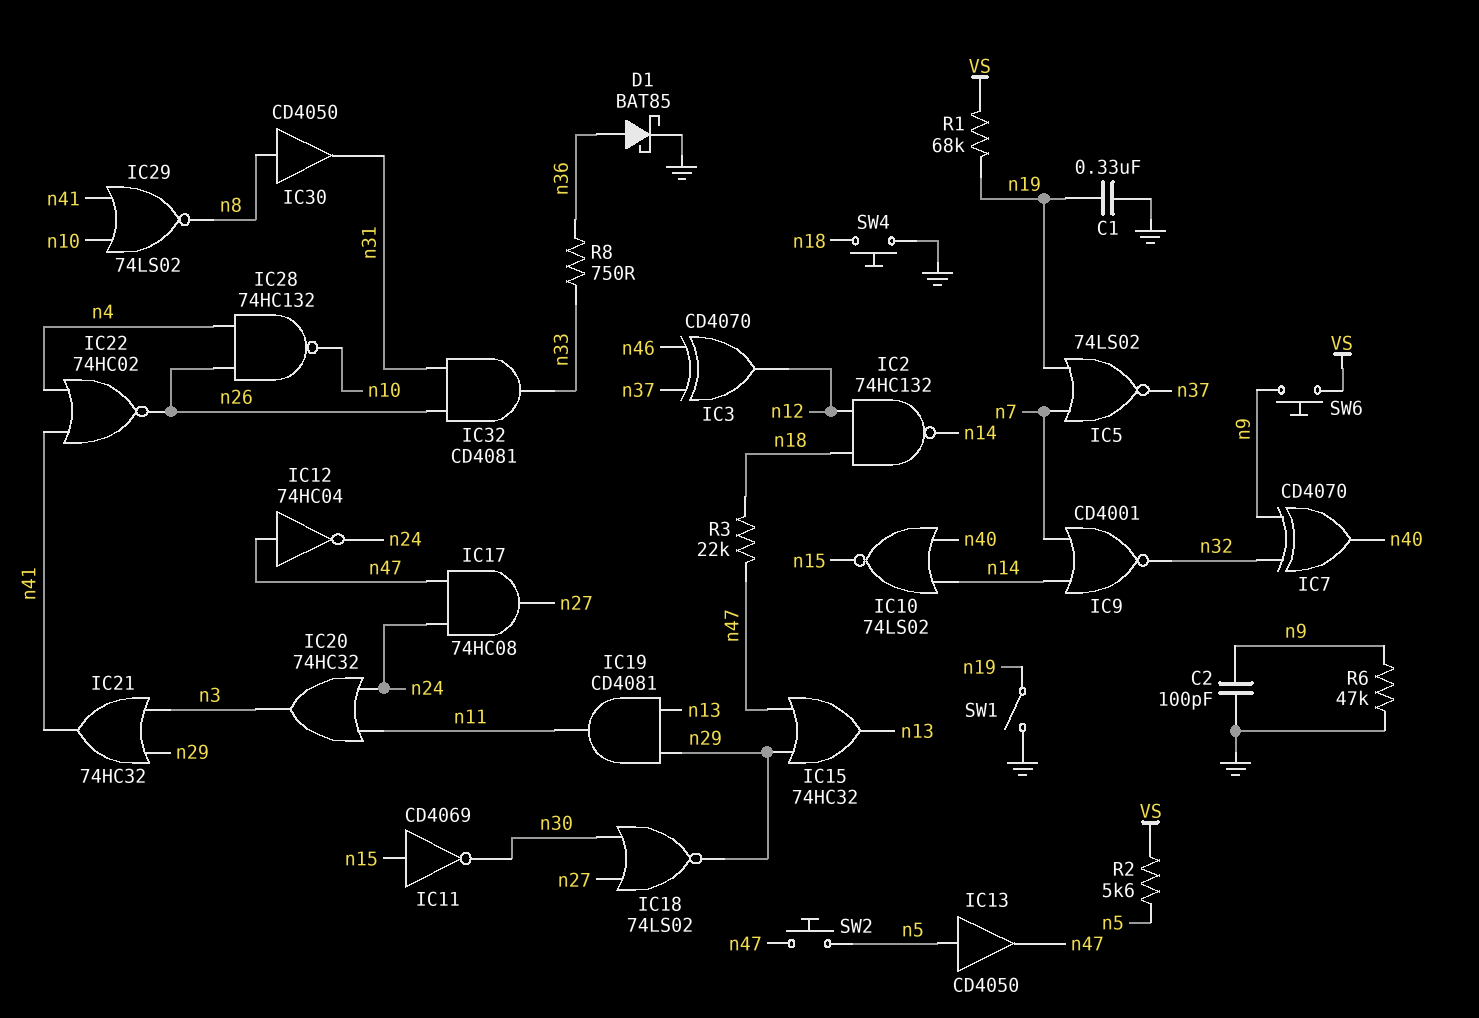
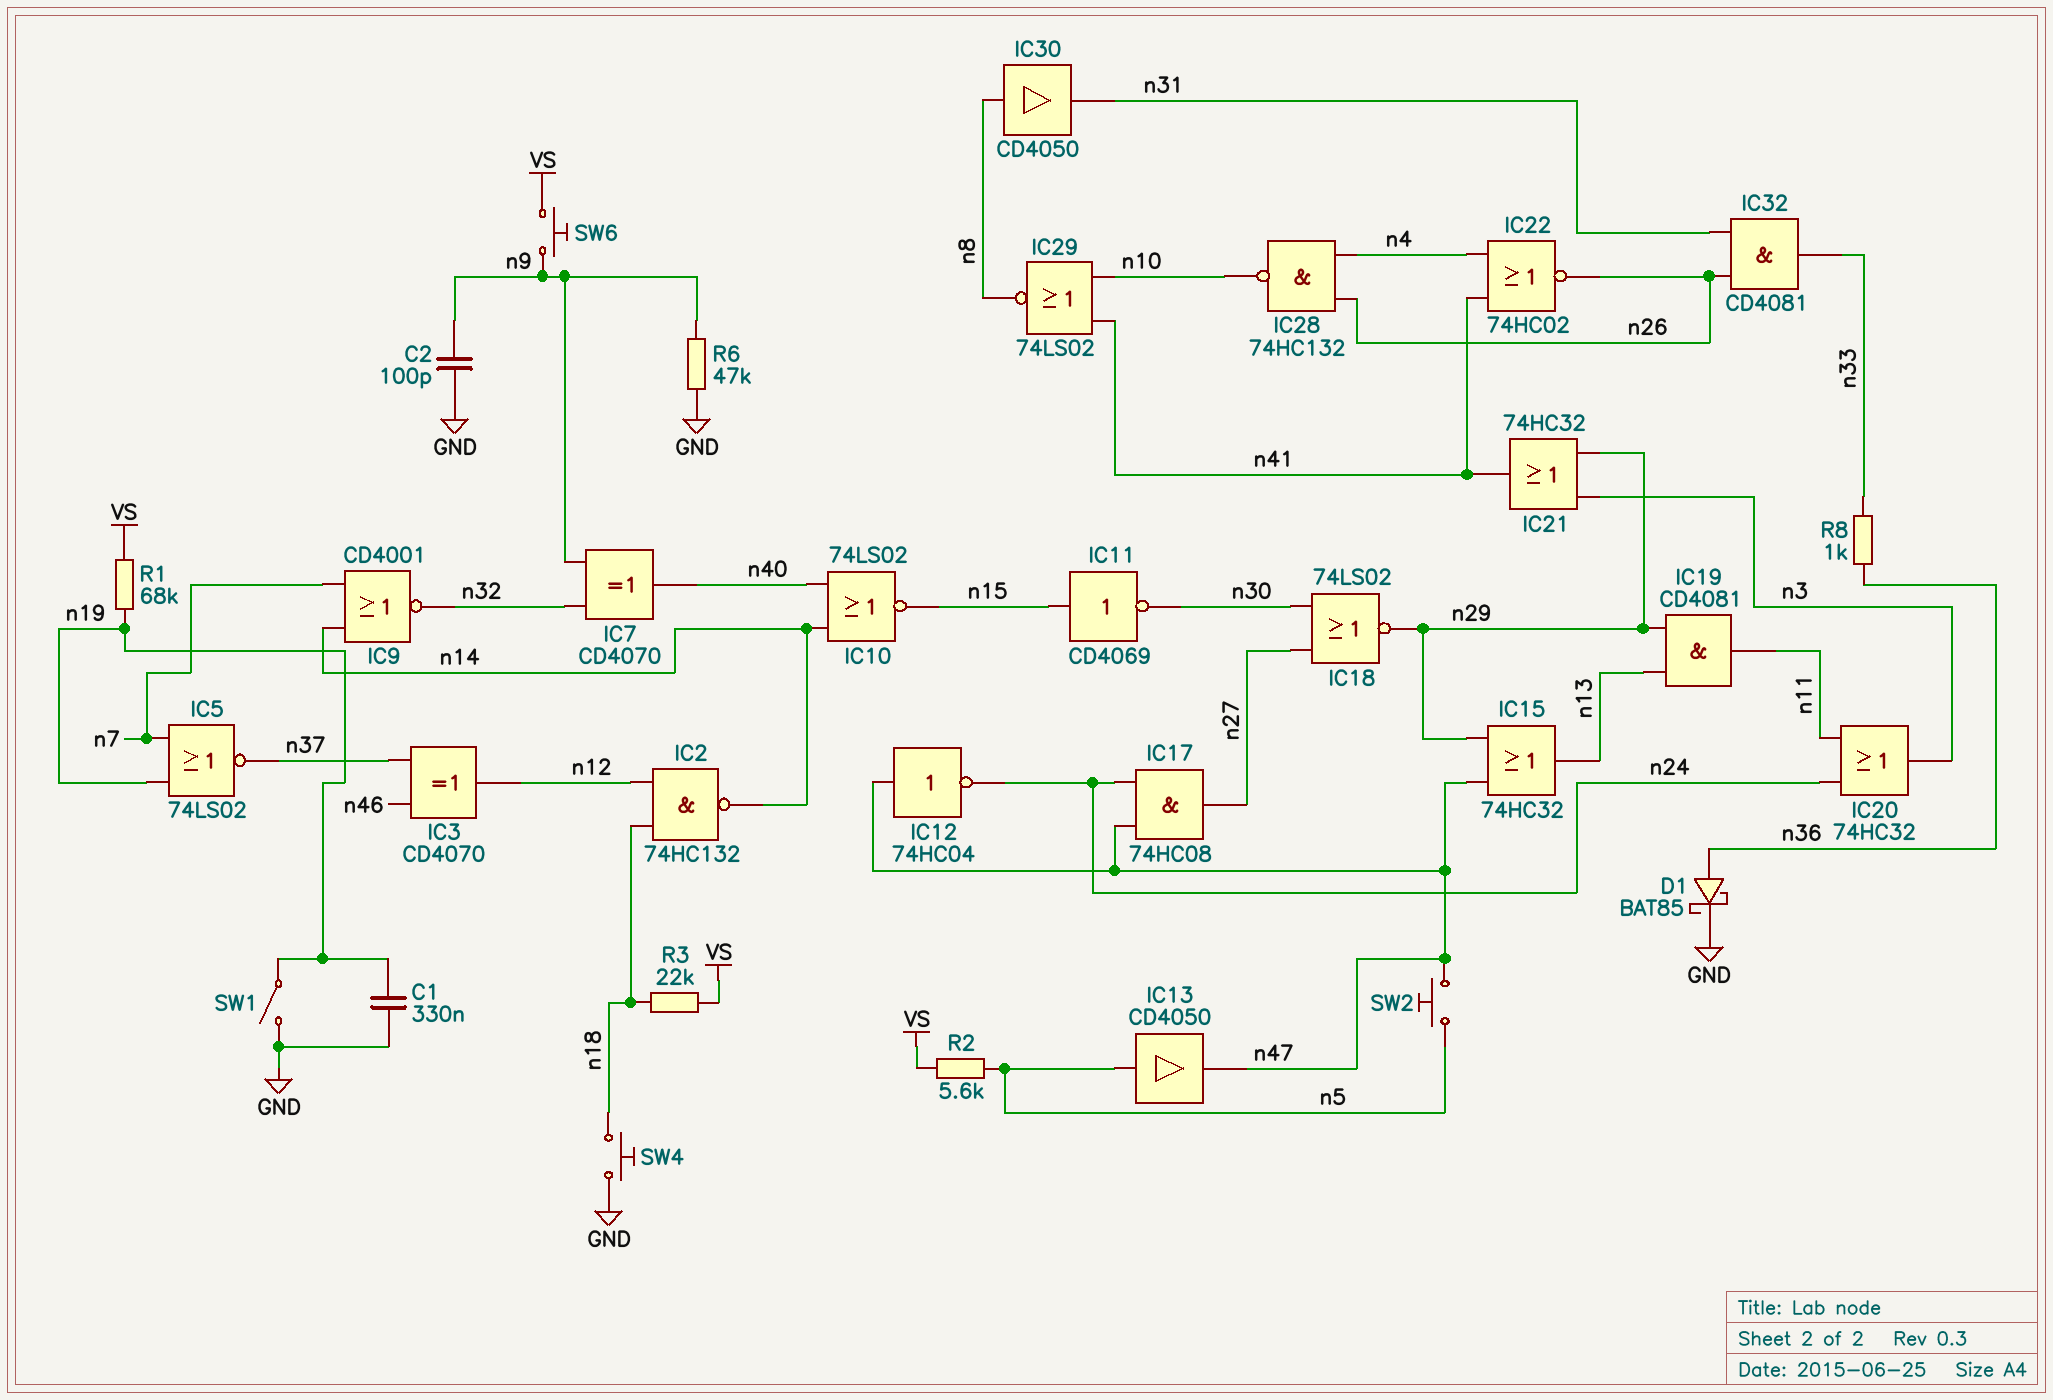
R3: 22k (n18, n47) -> 22k (VS, n18)
R8: 750 (n33, n36) -> 1k (n33, n36)

